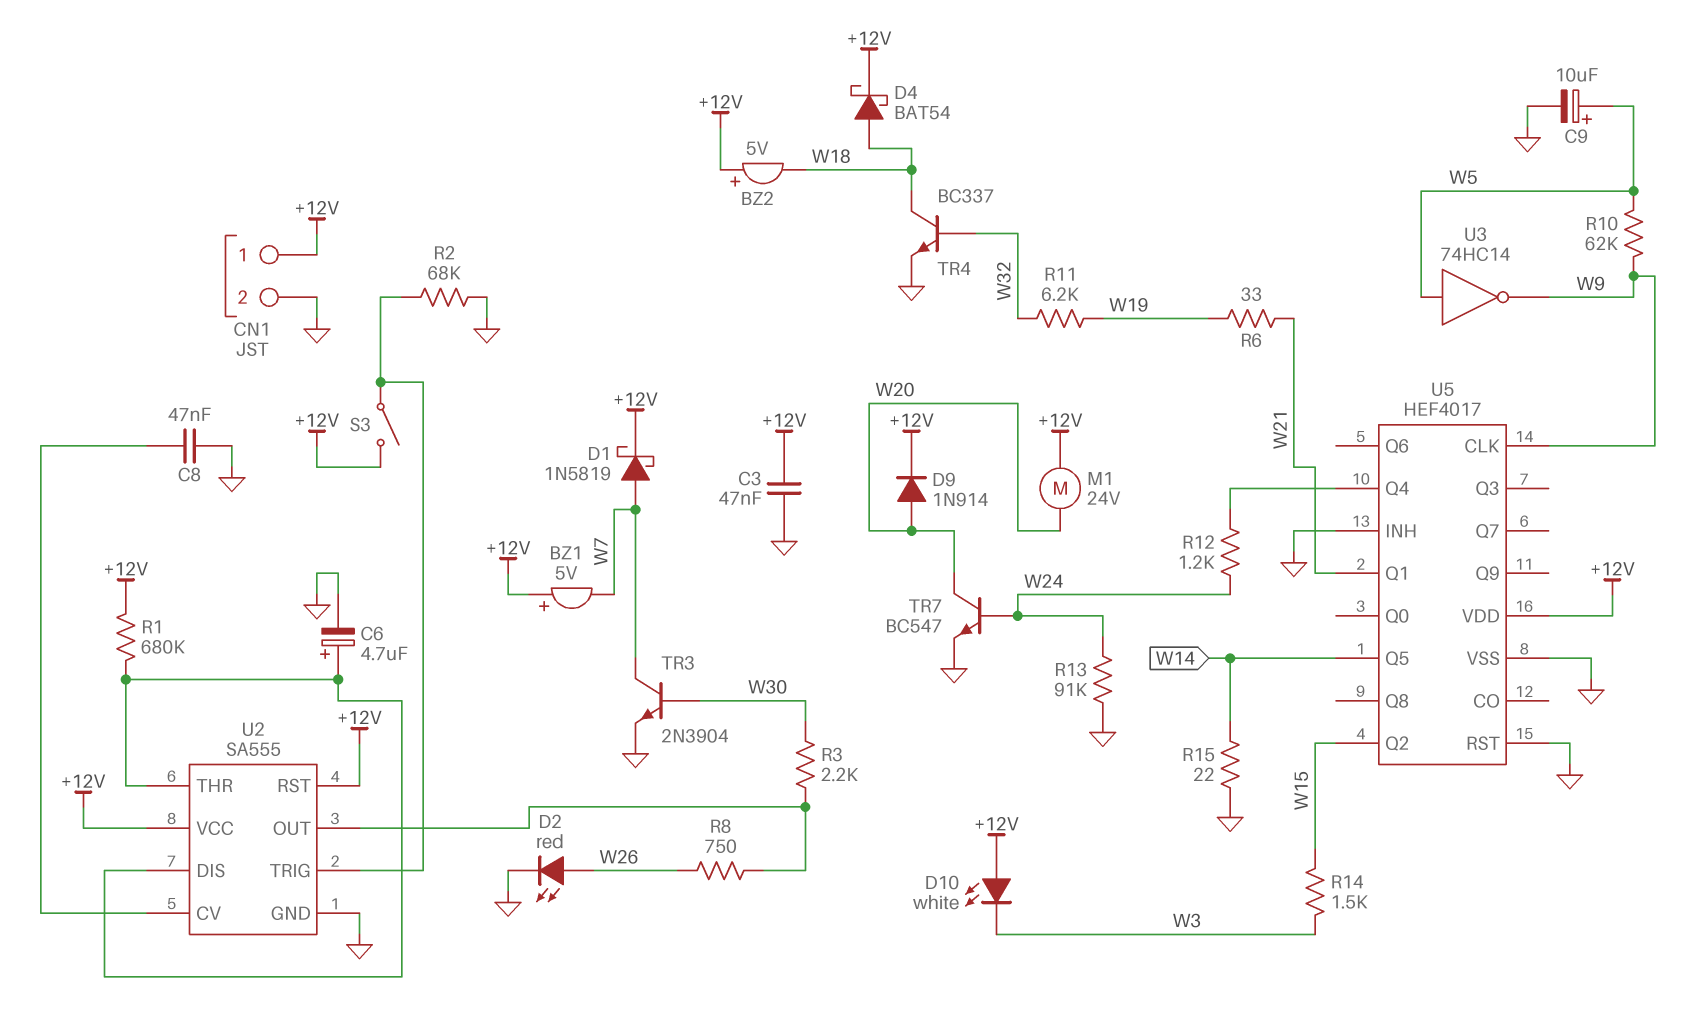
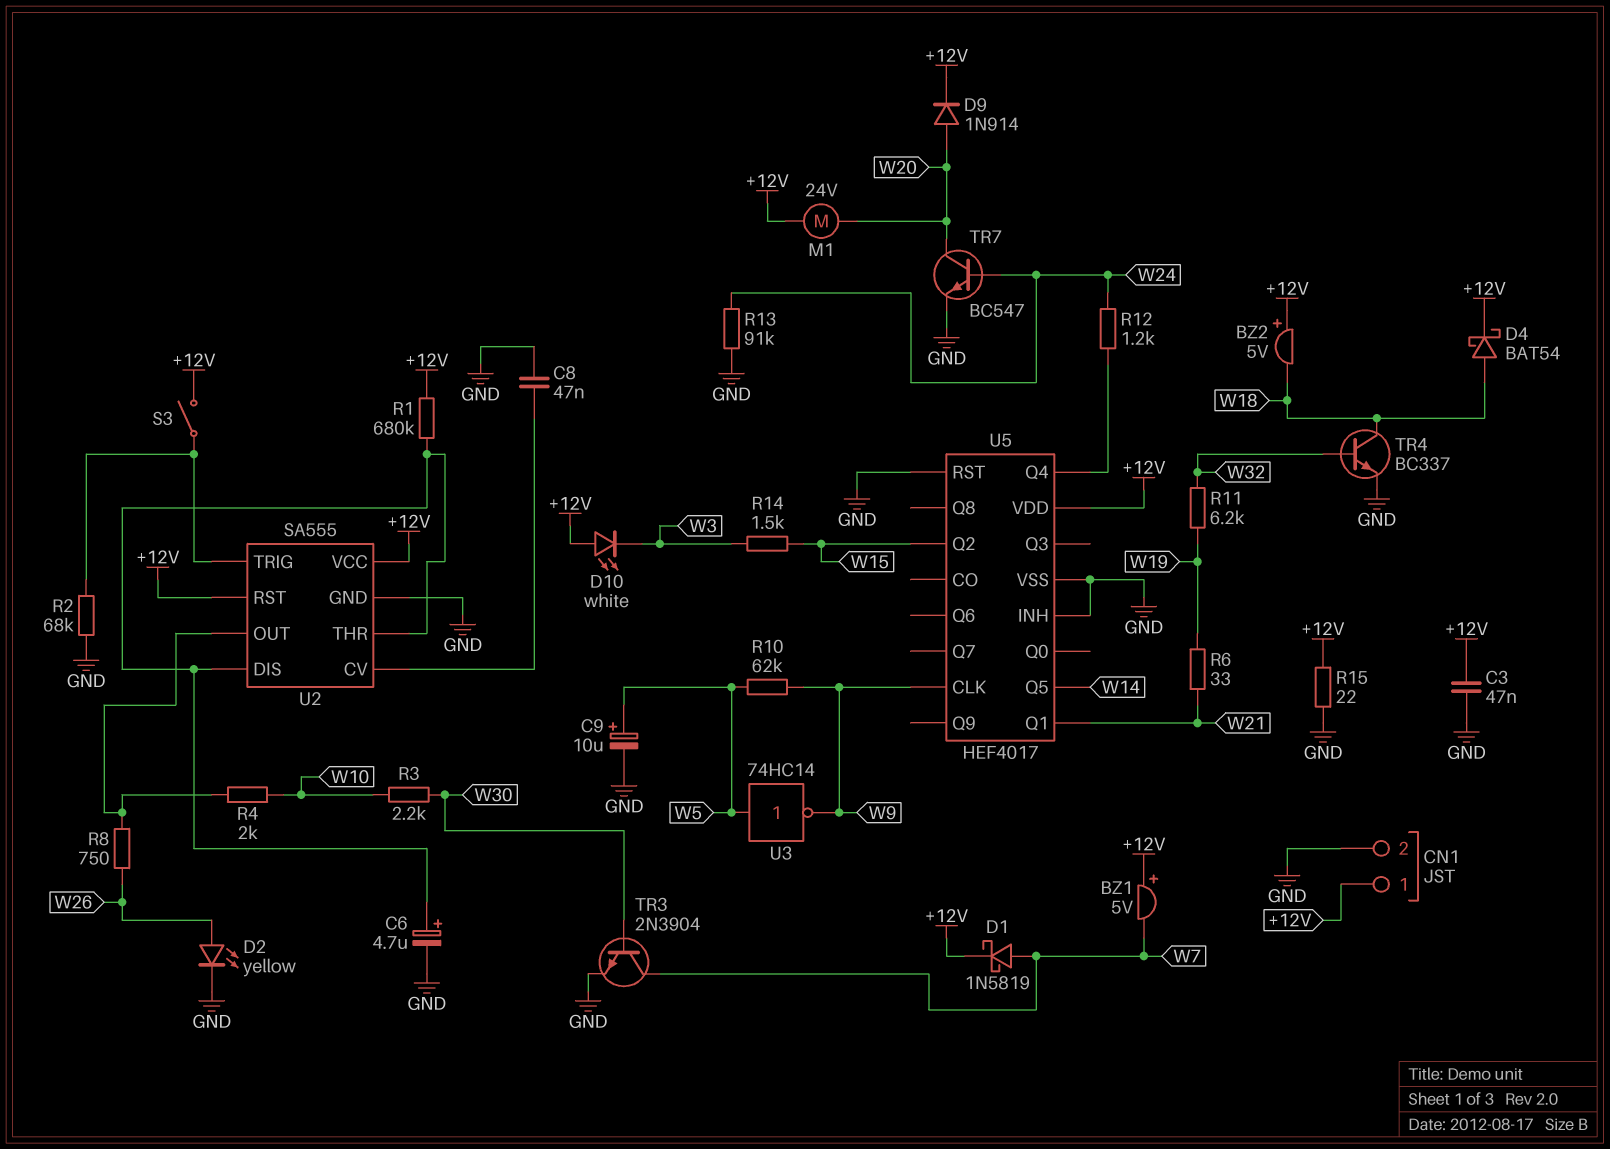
D2: LED red (A W26, K GND) -> LED yellow (A W26, K GND)
R3: 2.2k (U2/OUT, W30) -> 2.2k (W10, W30)
R4: none -> 2k (U2/OUT, W10)
R15: 22 (GND, W14) -> 22 (+12V, GND)

